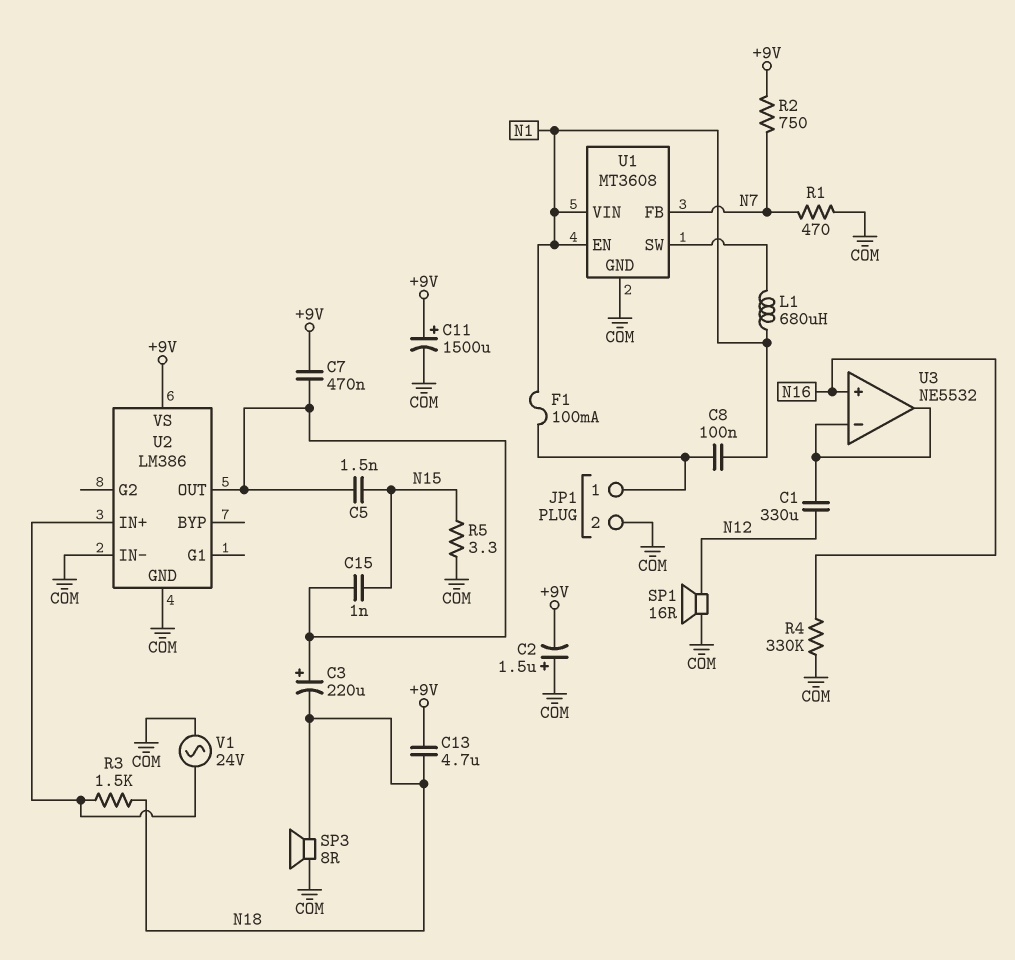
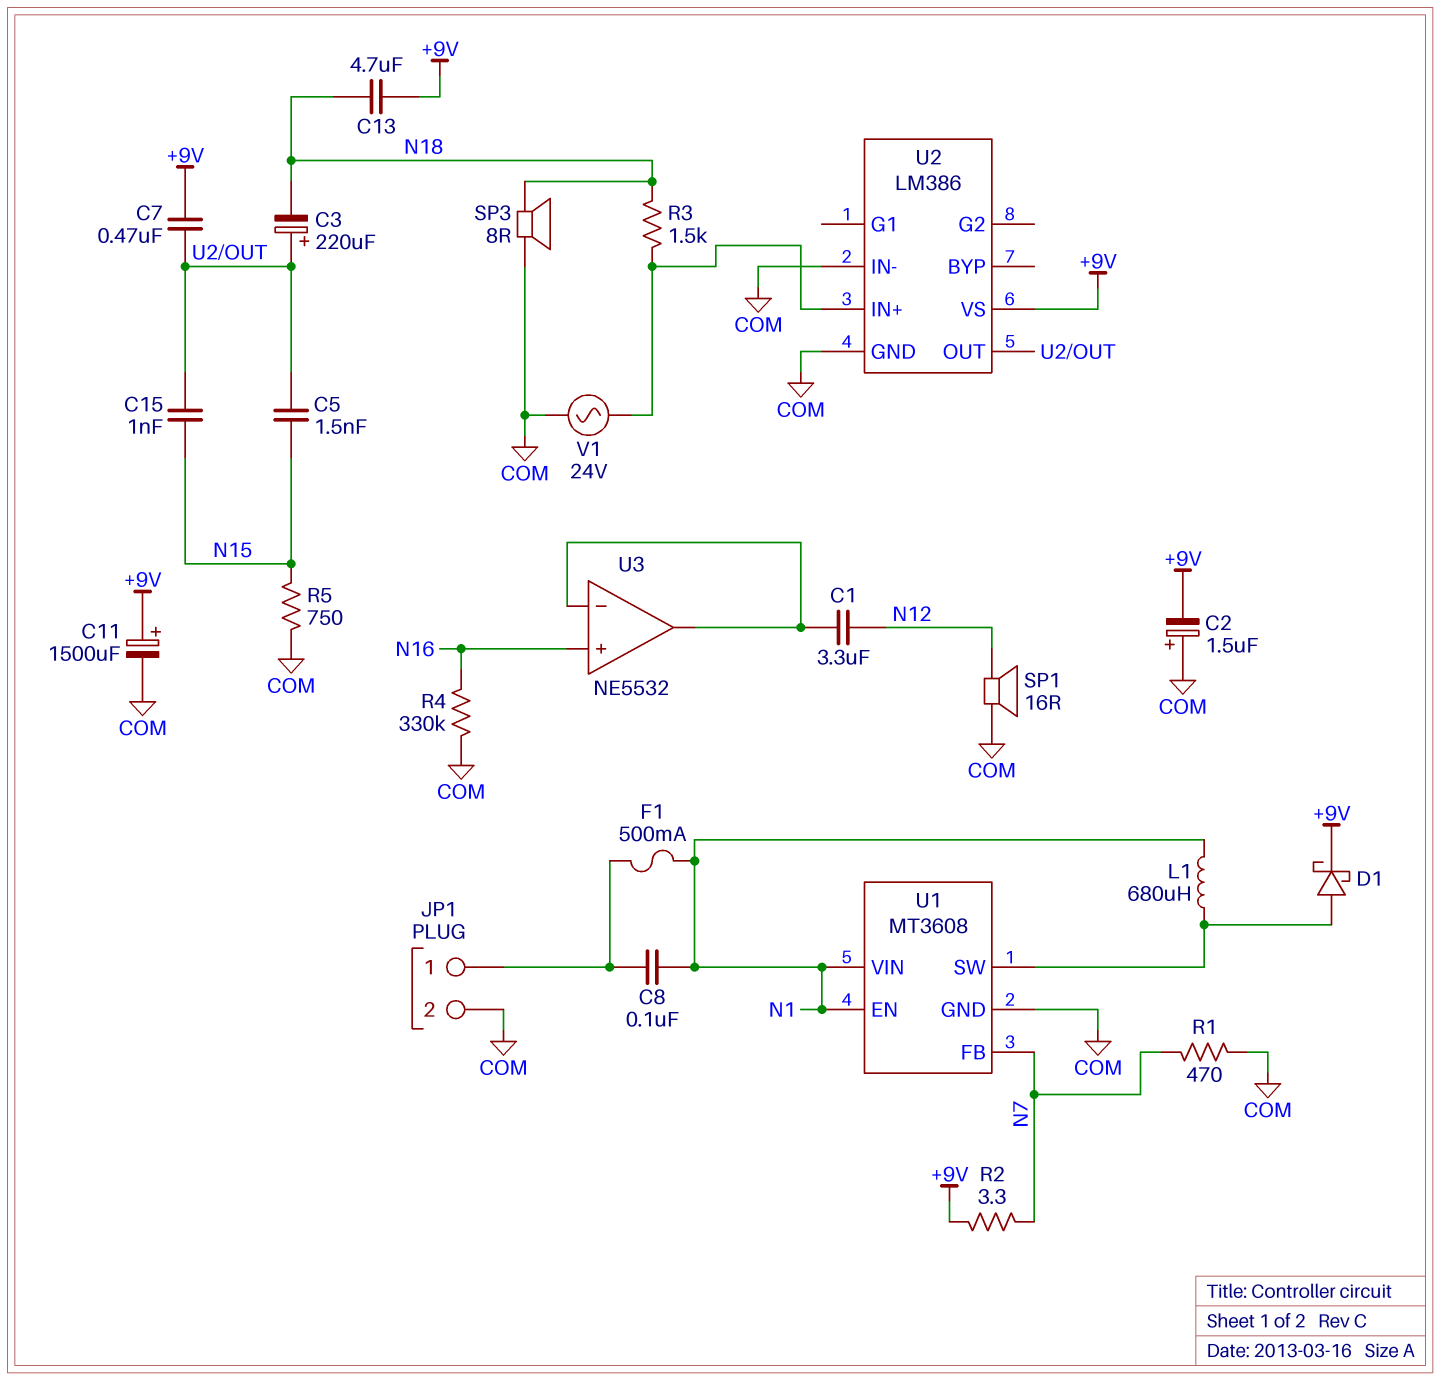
C1: 330uF (N12, U3/in-) -> 3.3uF (N12, U3/in-)
D1: none -> schottky (A U1/SW, K +9V)
F1: 100mA (JP1/1, N1) -> 500mA (JP1/1, N1)
R2: 750 (+9V, N7) -> 3.3 (+9V, N7)
R5: 3.3 (COM, N15) -> 750 (COM, N15)

